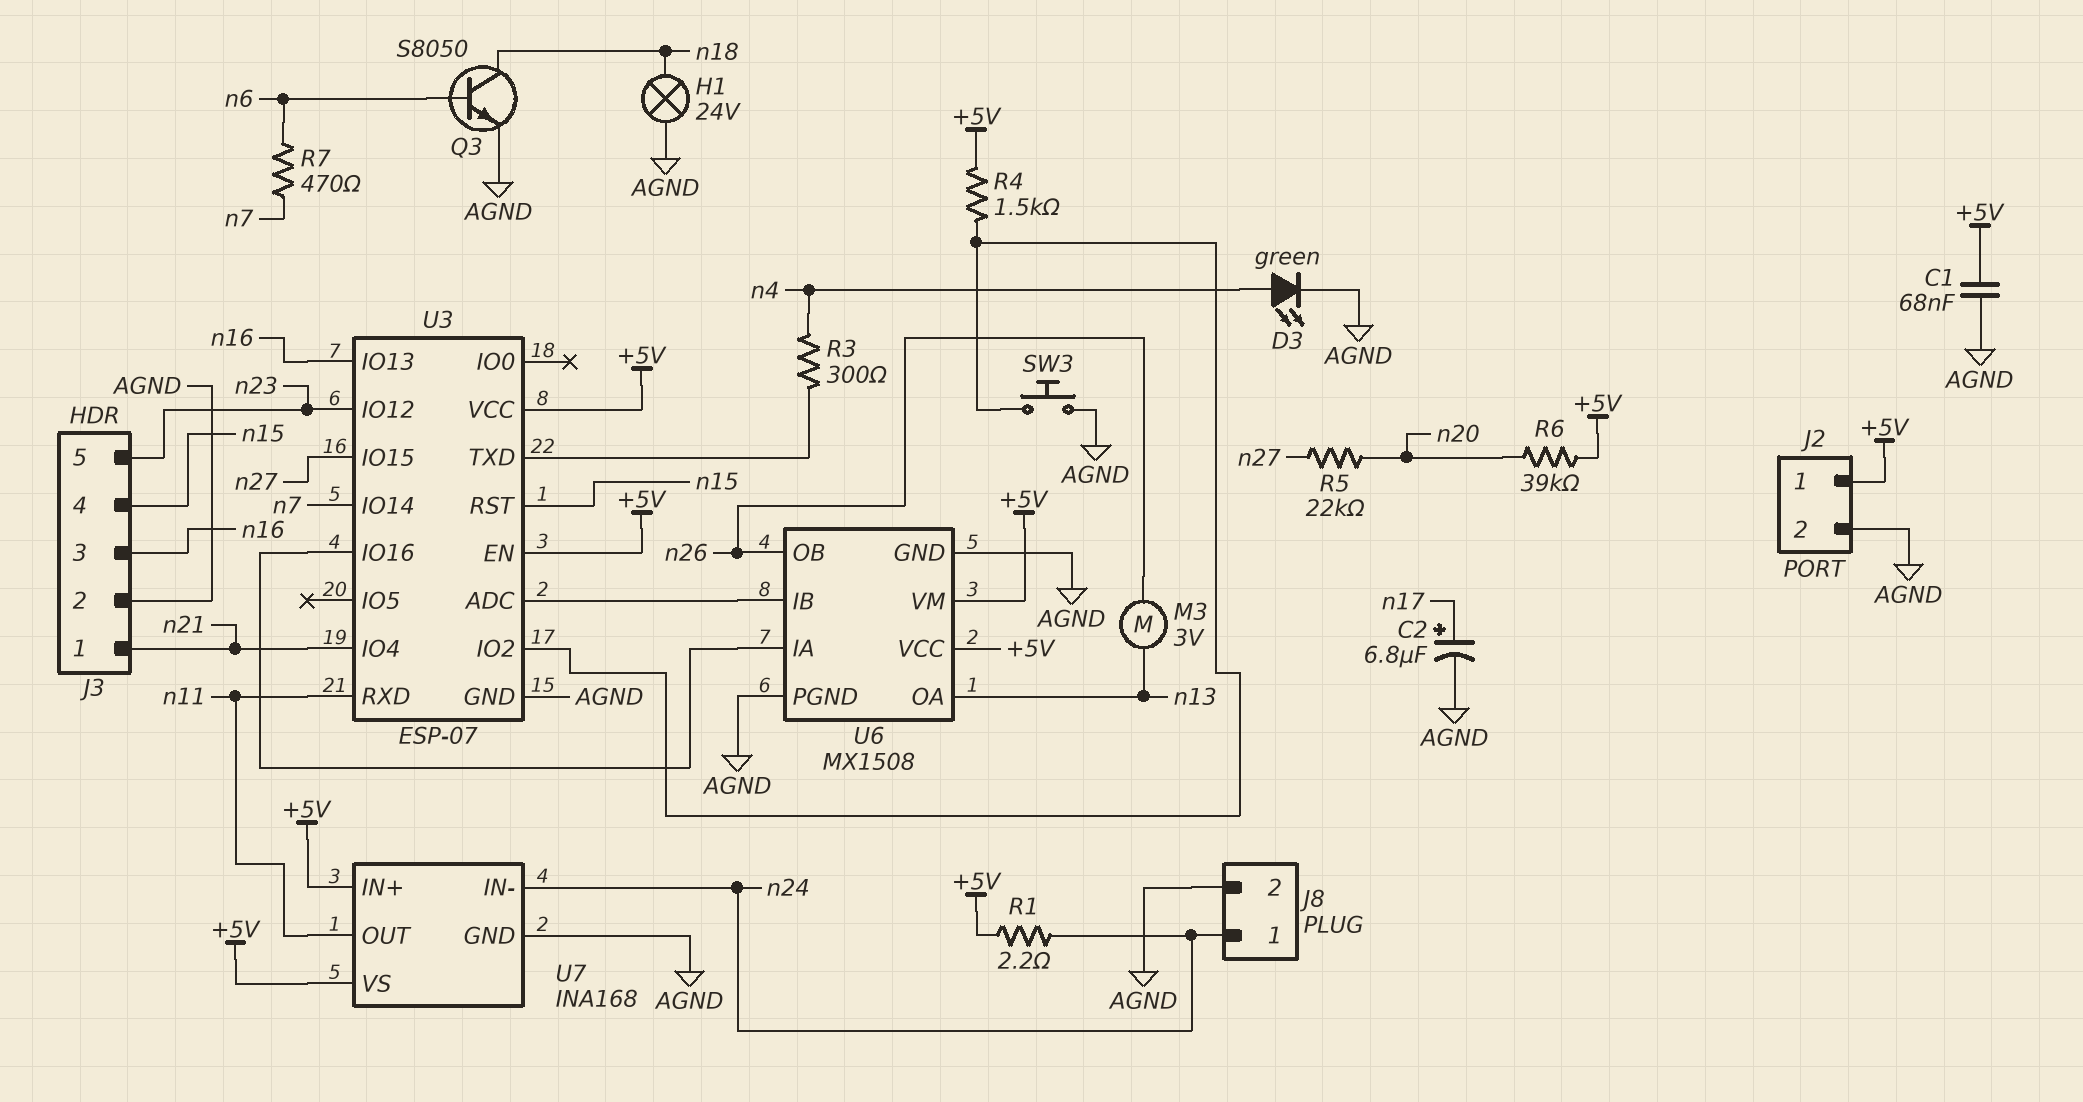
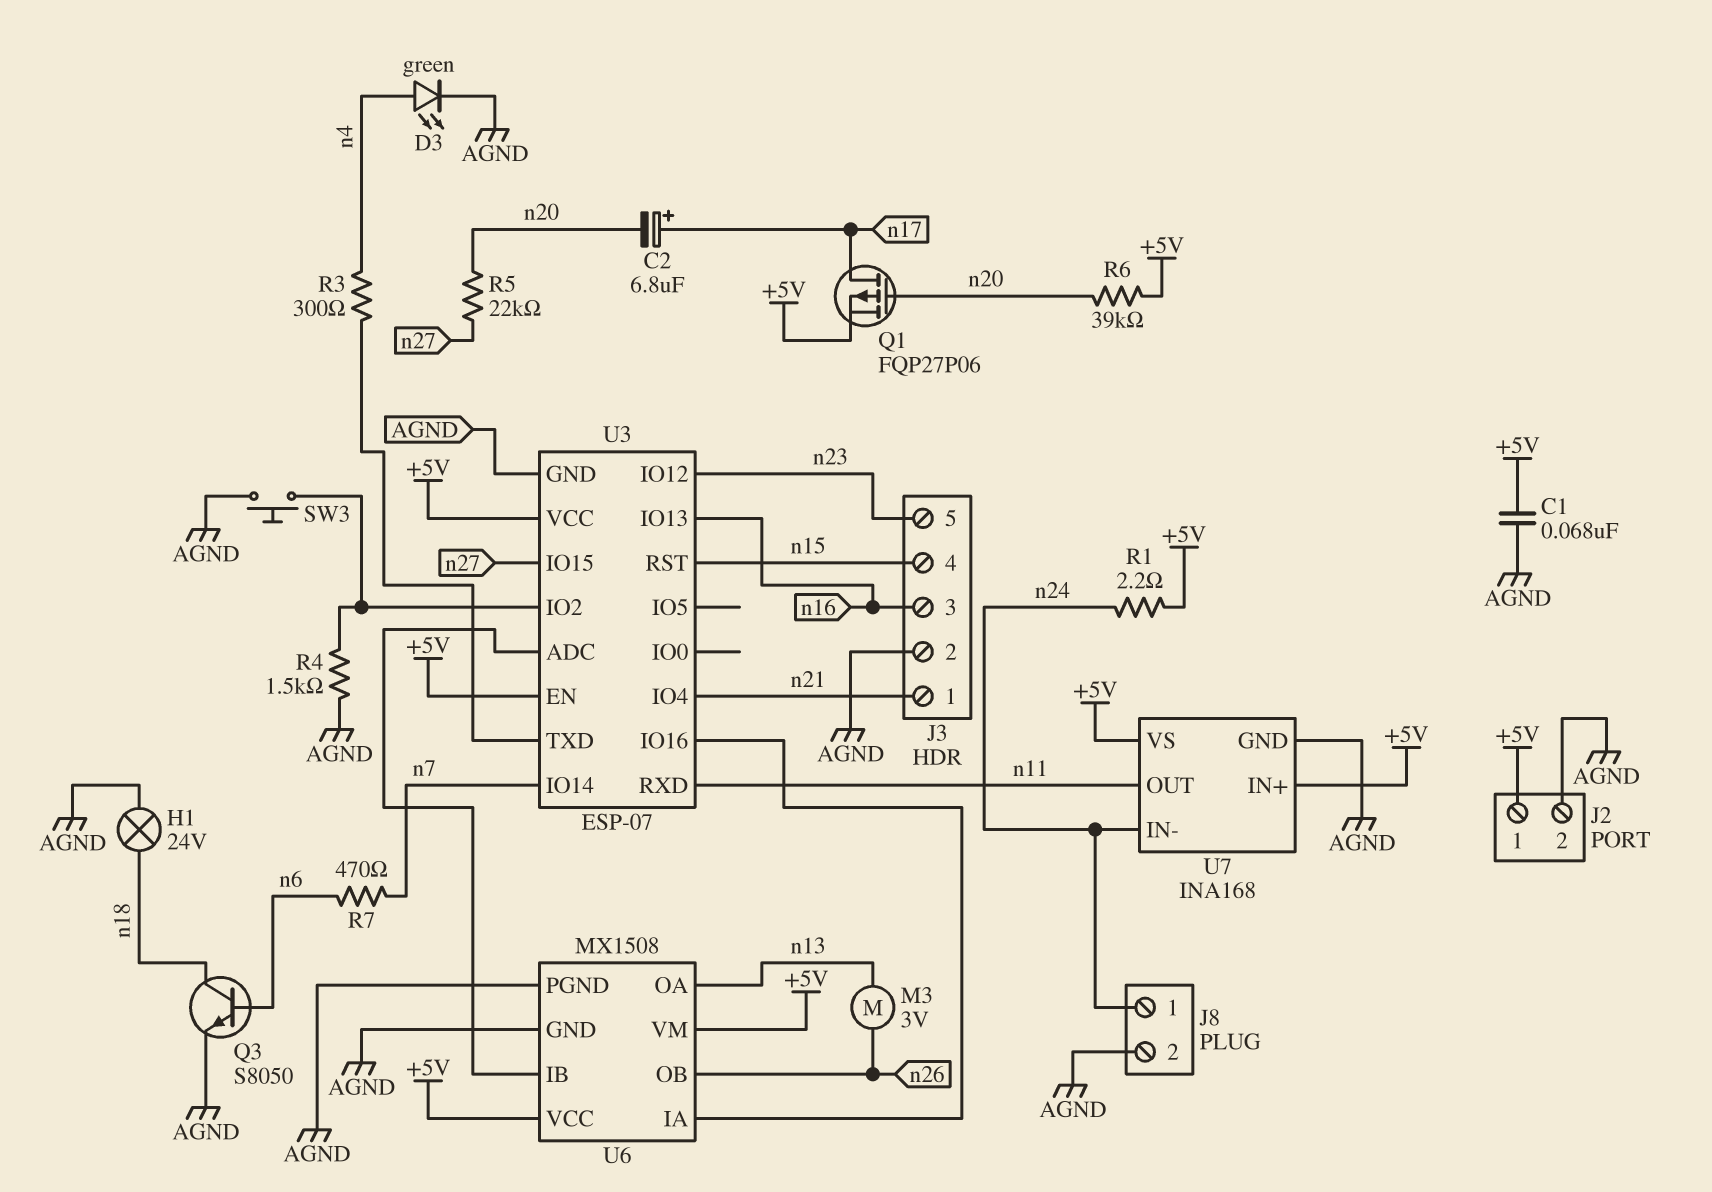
C2: 6.8uF (plus n17, minus AGND) -> 6.8uF (plus n17, minus n20)
Q1: none -> PMOS FQP27P06 (G n20, D n17, S +5V)
R4: 1.5k (+5V, U3/IO2) -> 1.5k (AGND, U3/IO2)

